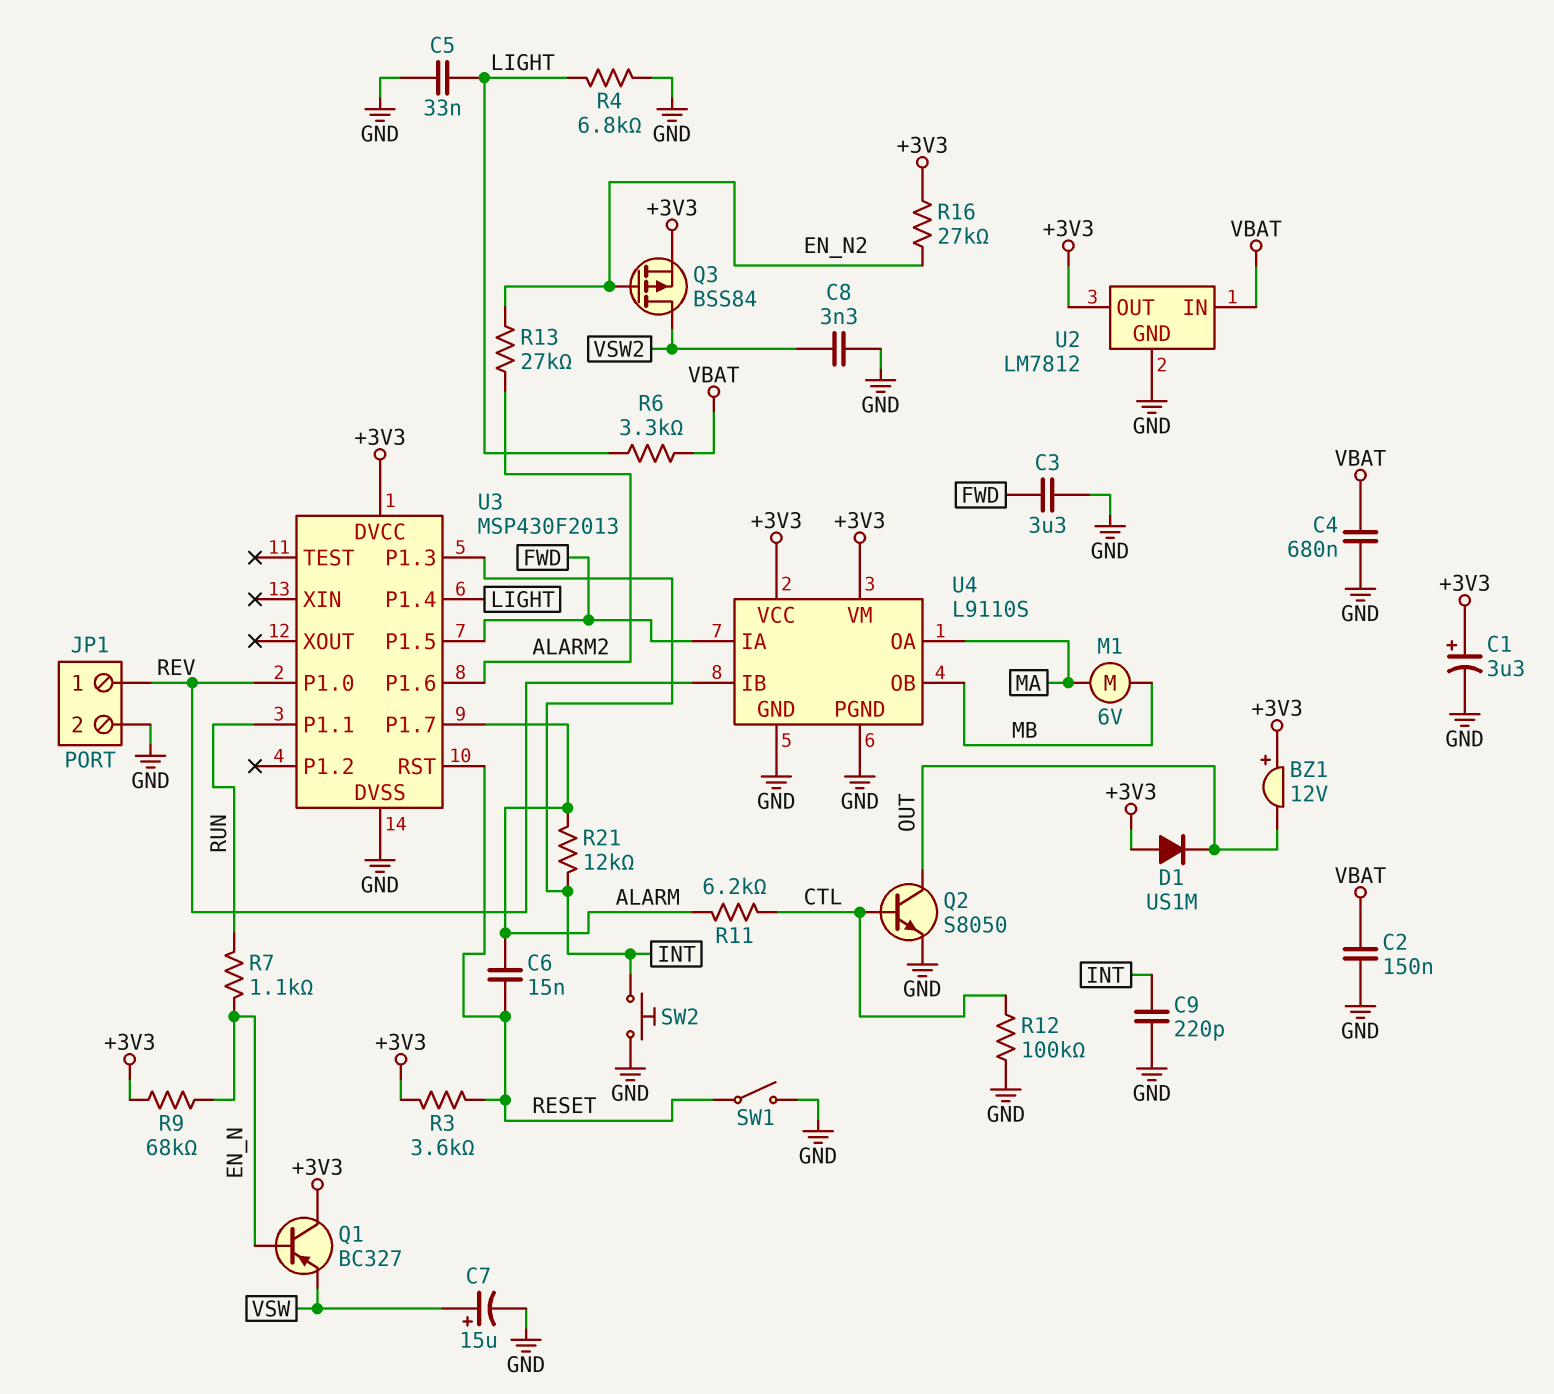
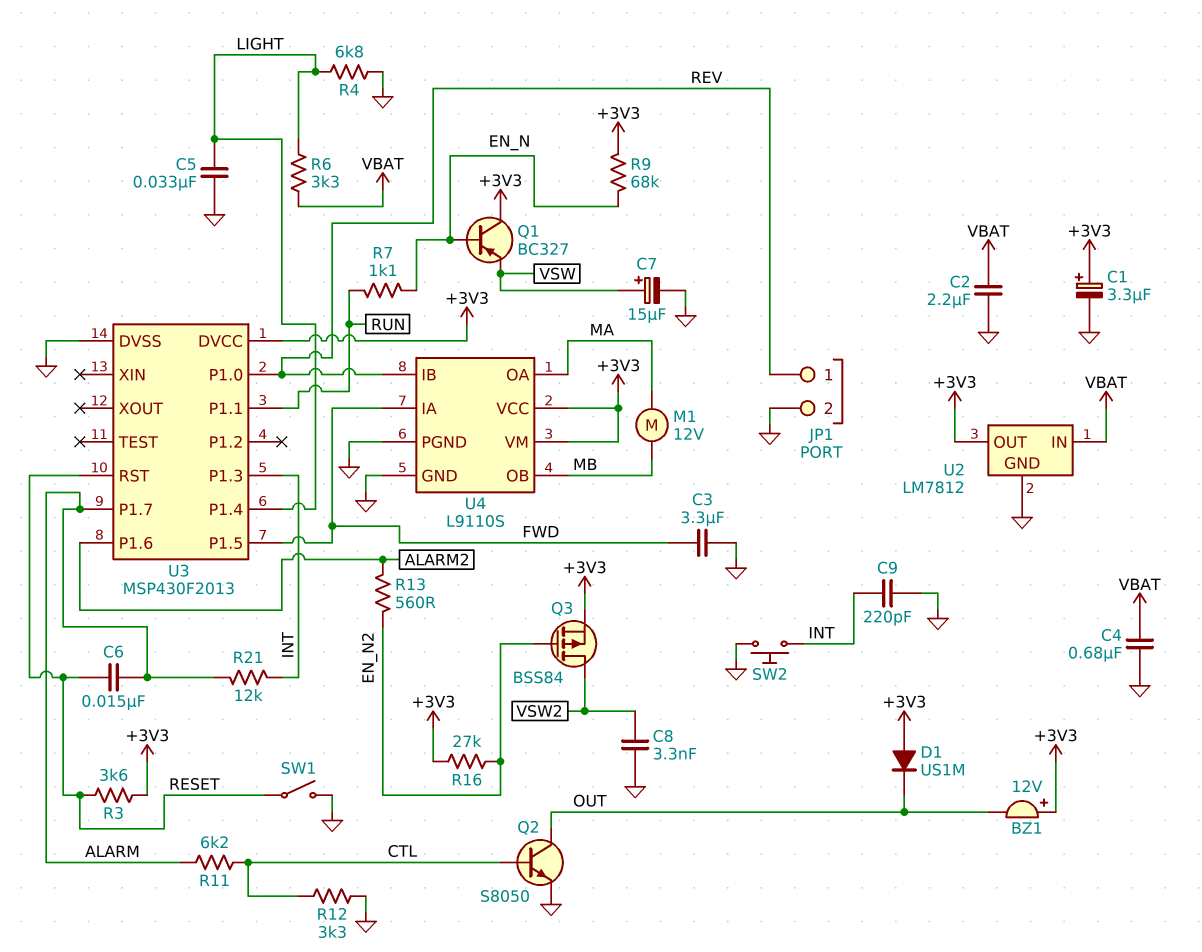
C2: 150nF (GND, VBAT) -> 2.2uF (GND, VBAT)
M1: motor 6V (MA, MB) -> motor 12V (MA, MB)
R12: 100k (CTL, GND) -> 3.3k (CTL, GND)
R13: 27k (ALARM2, EN_N2) -> 560 (ALARM2, EN_N2)

